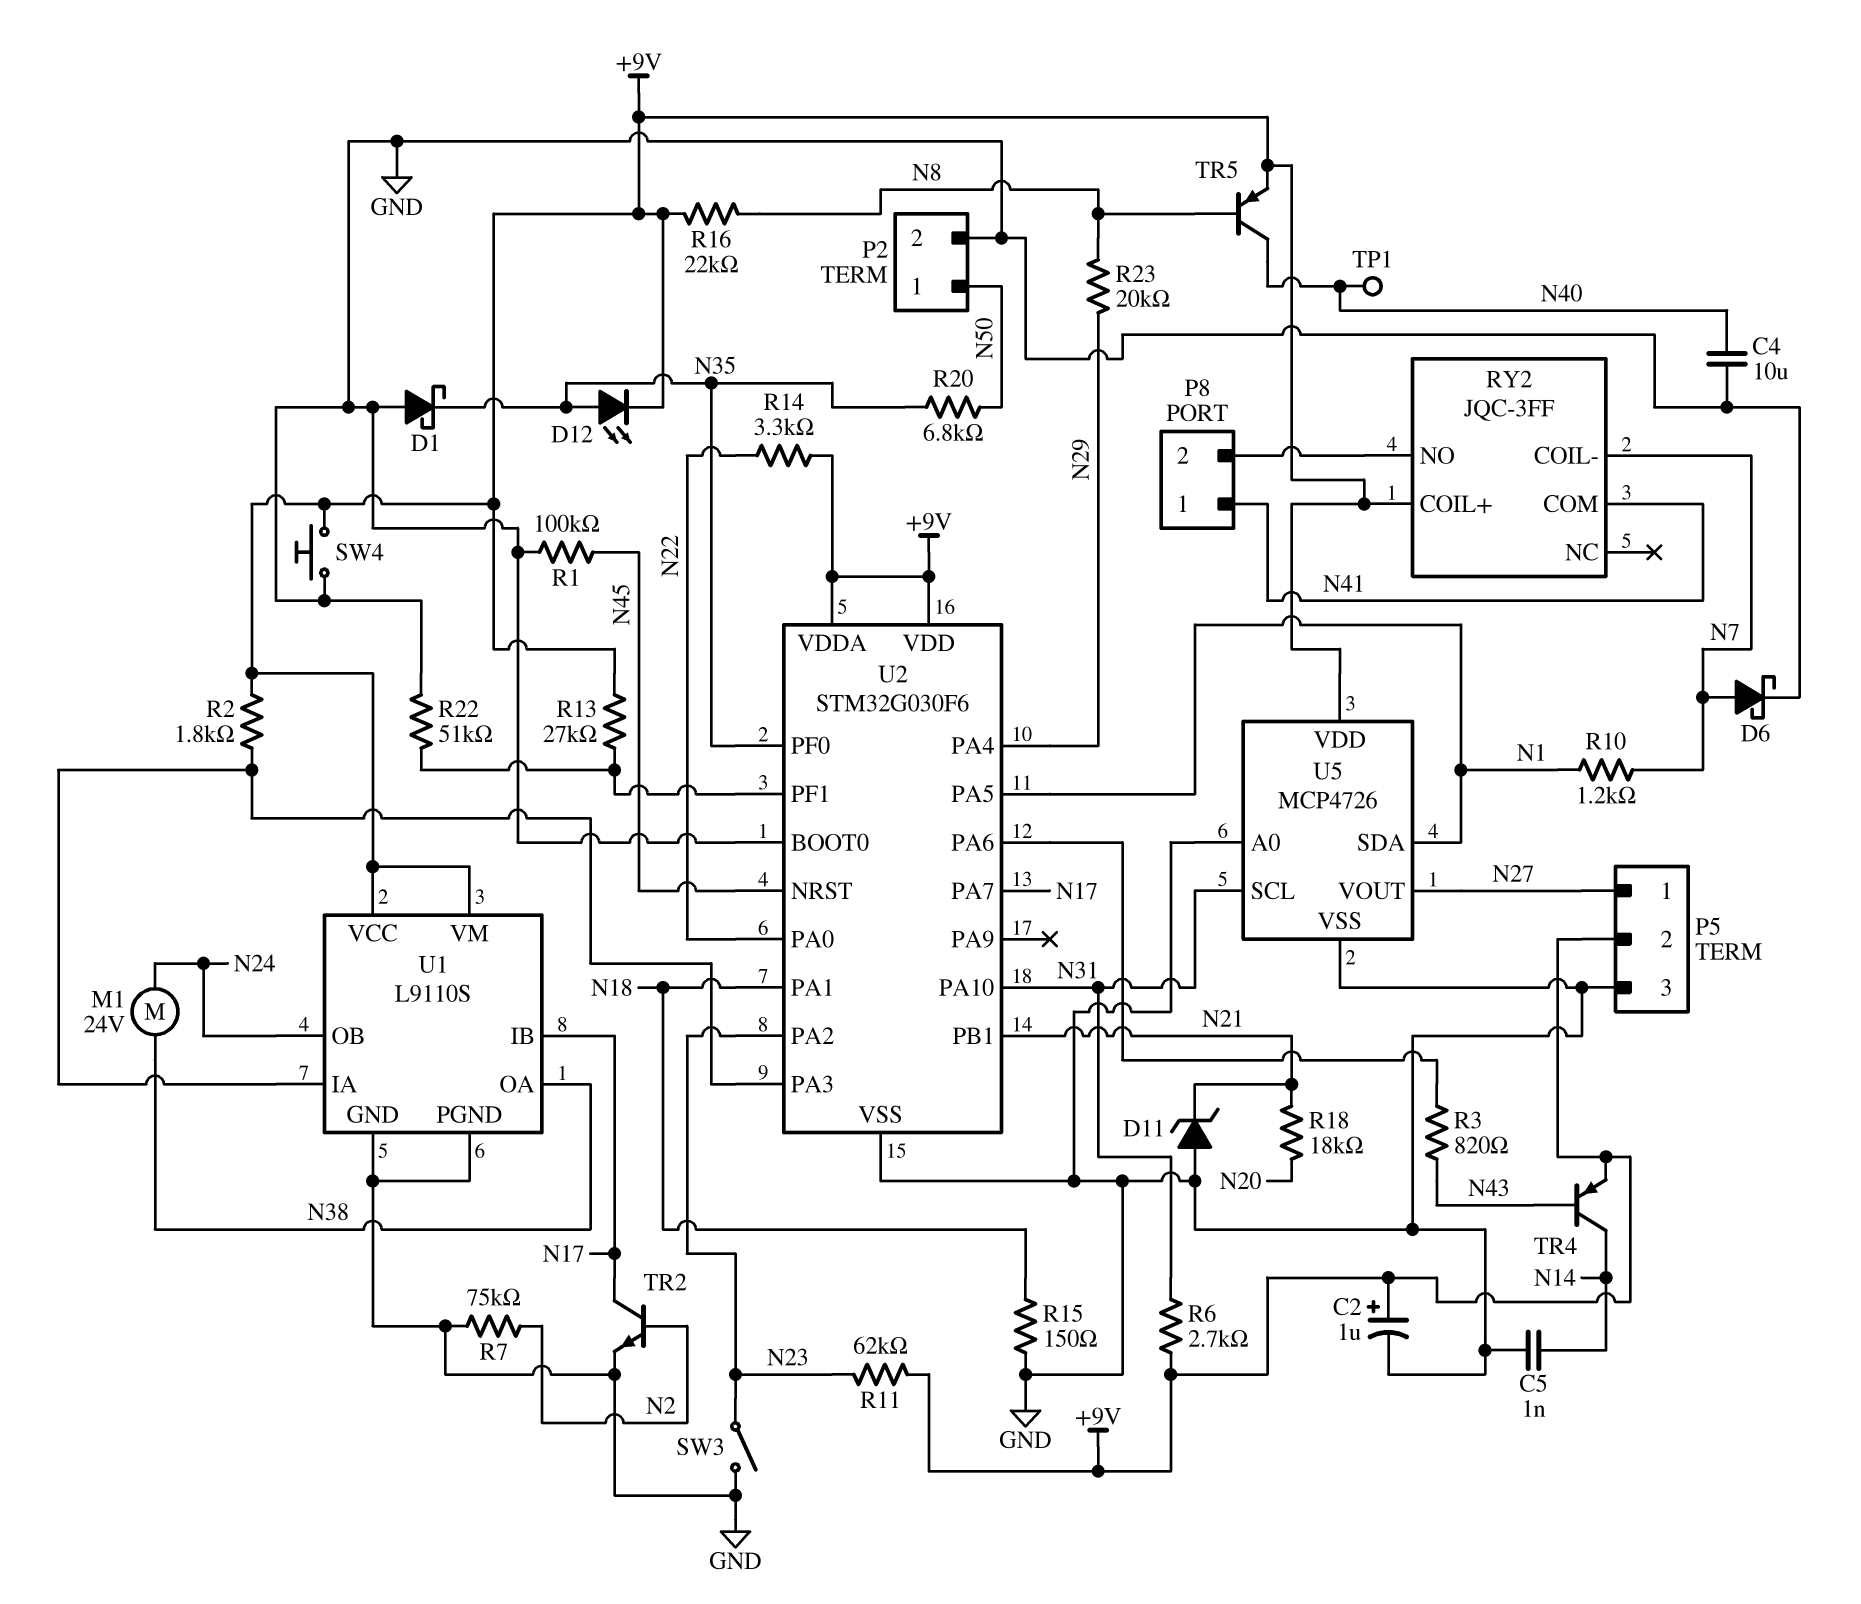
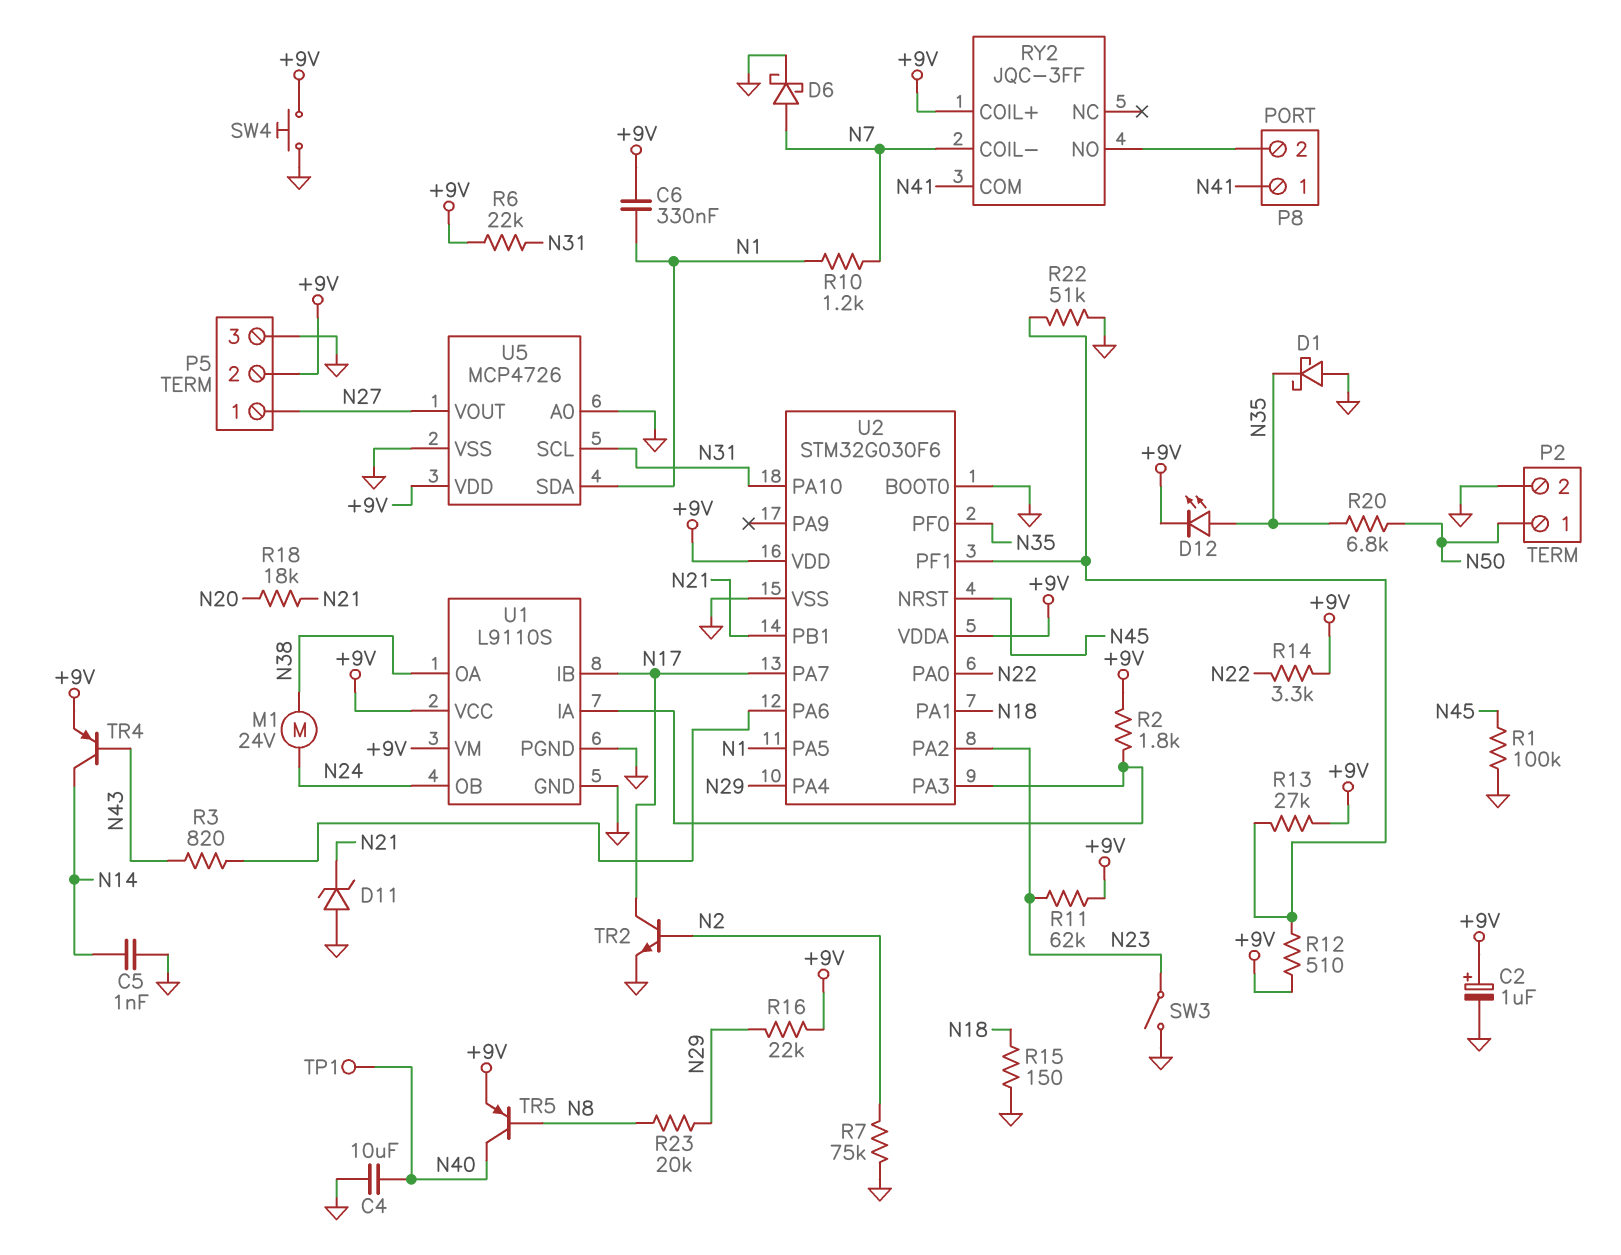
C6: none -> 330nF (+9V, N1)
R6: 2.7k (+9V, N31) -> 22k (+9V, N31)
R12: none -> 510 (+9V, U2/PF1)
R16: 22k (+9V, N8) -> 22k (+9V, N29)

